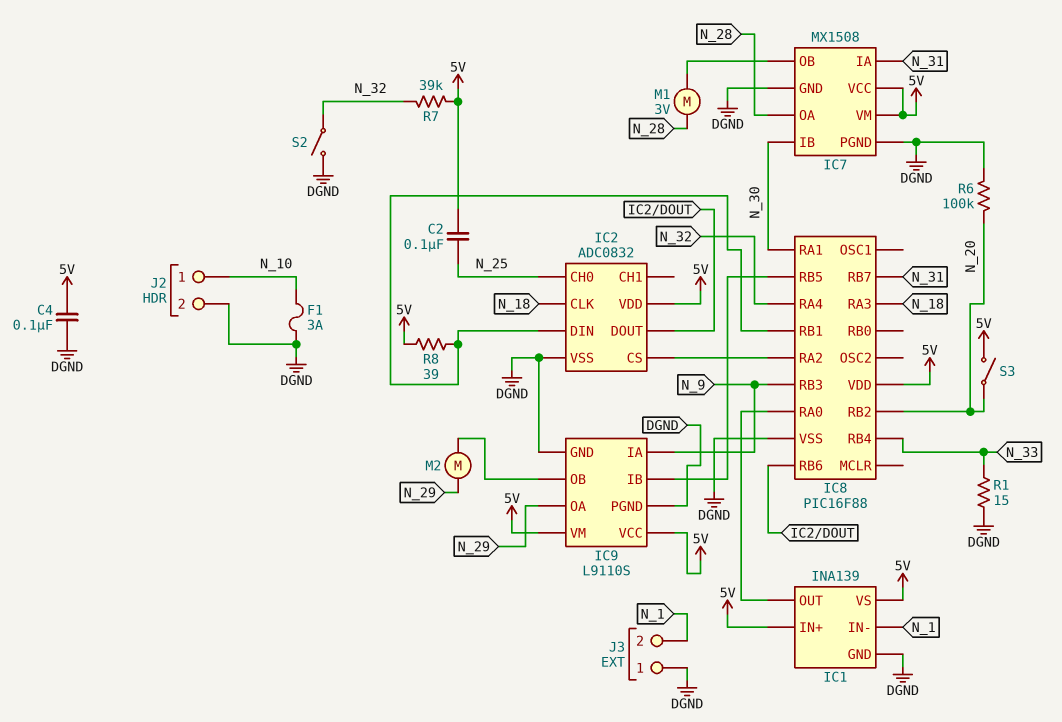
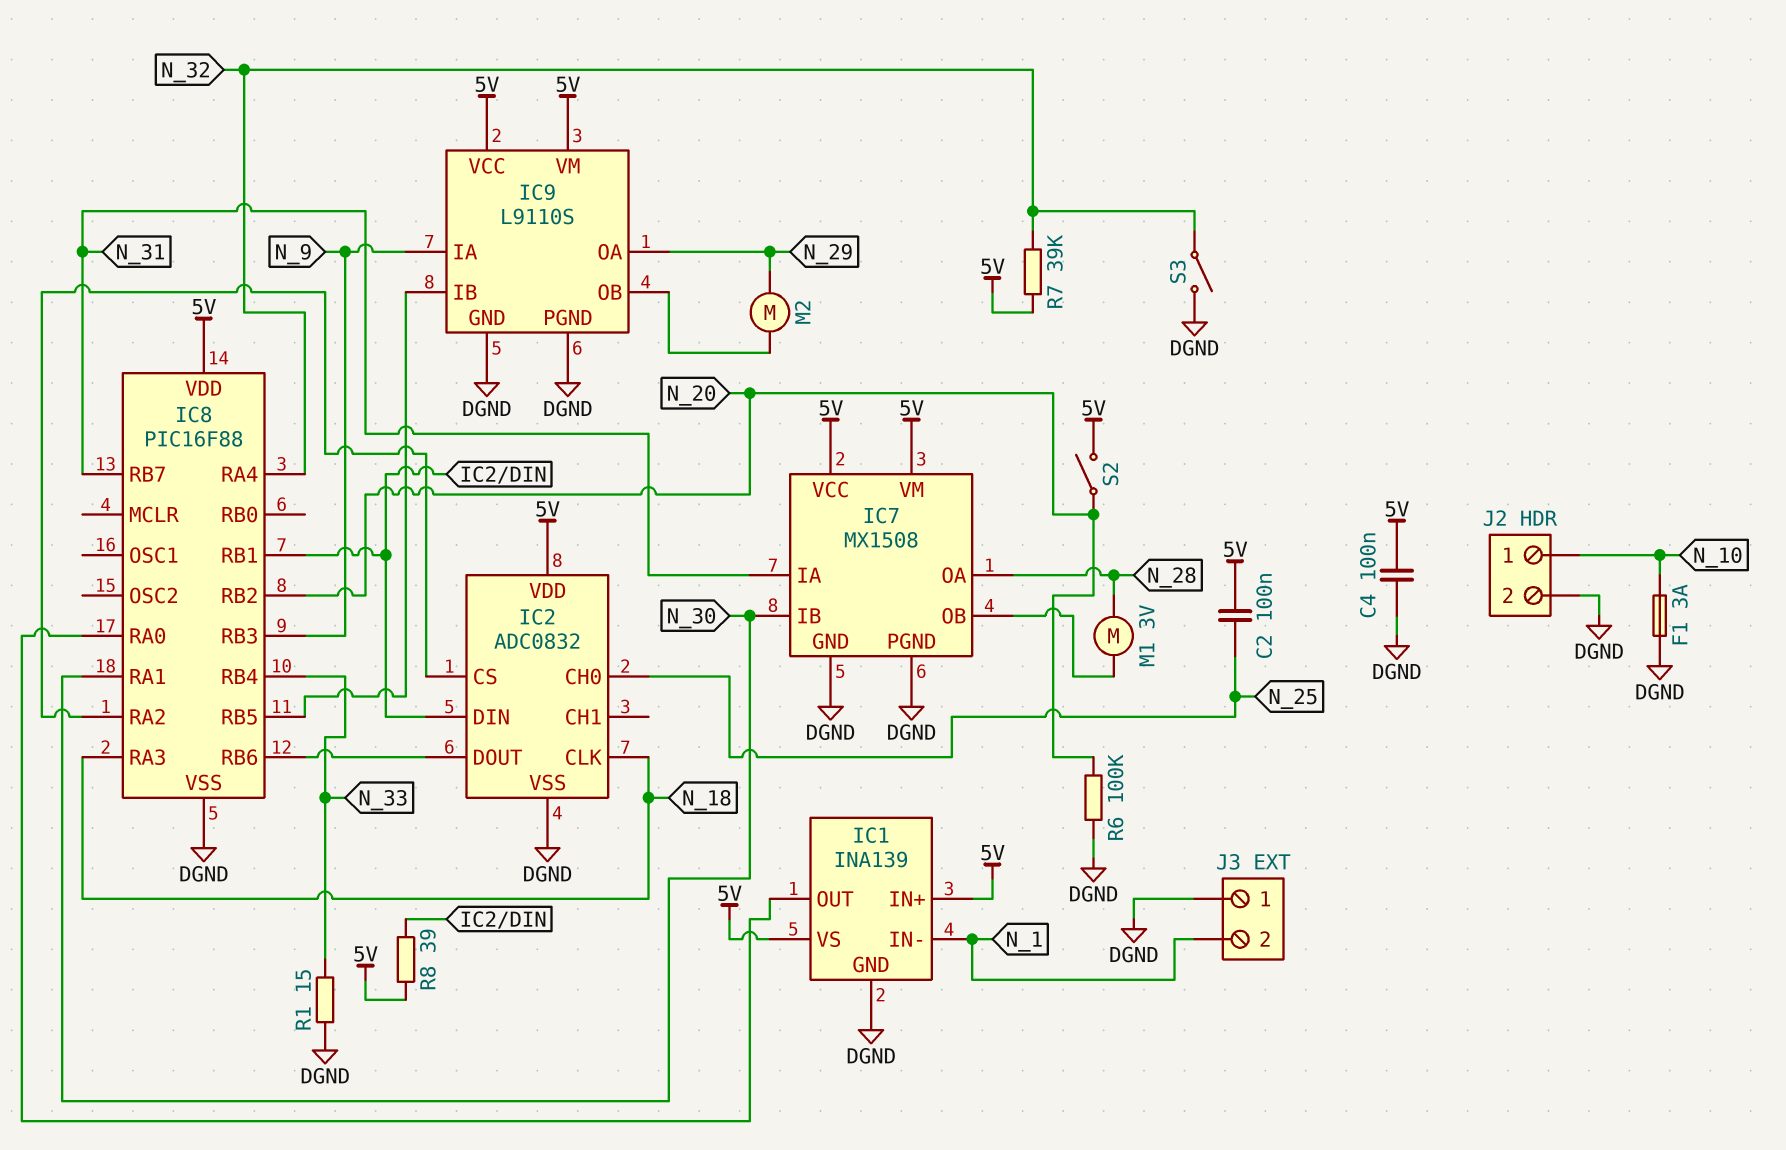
S2: switch (DGND, N_32) -> switch (5V, N_20)
S3: switch (5V, N_20) -> switch (DGND, N_32)

